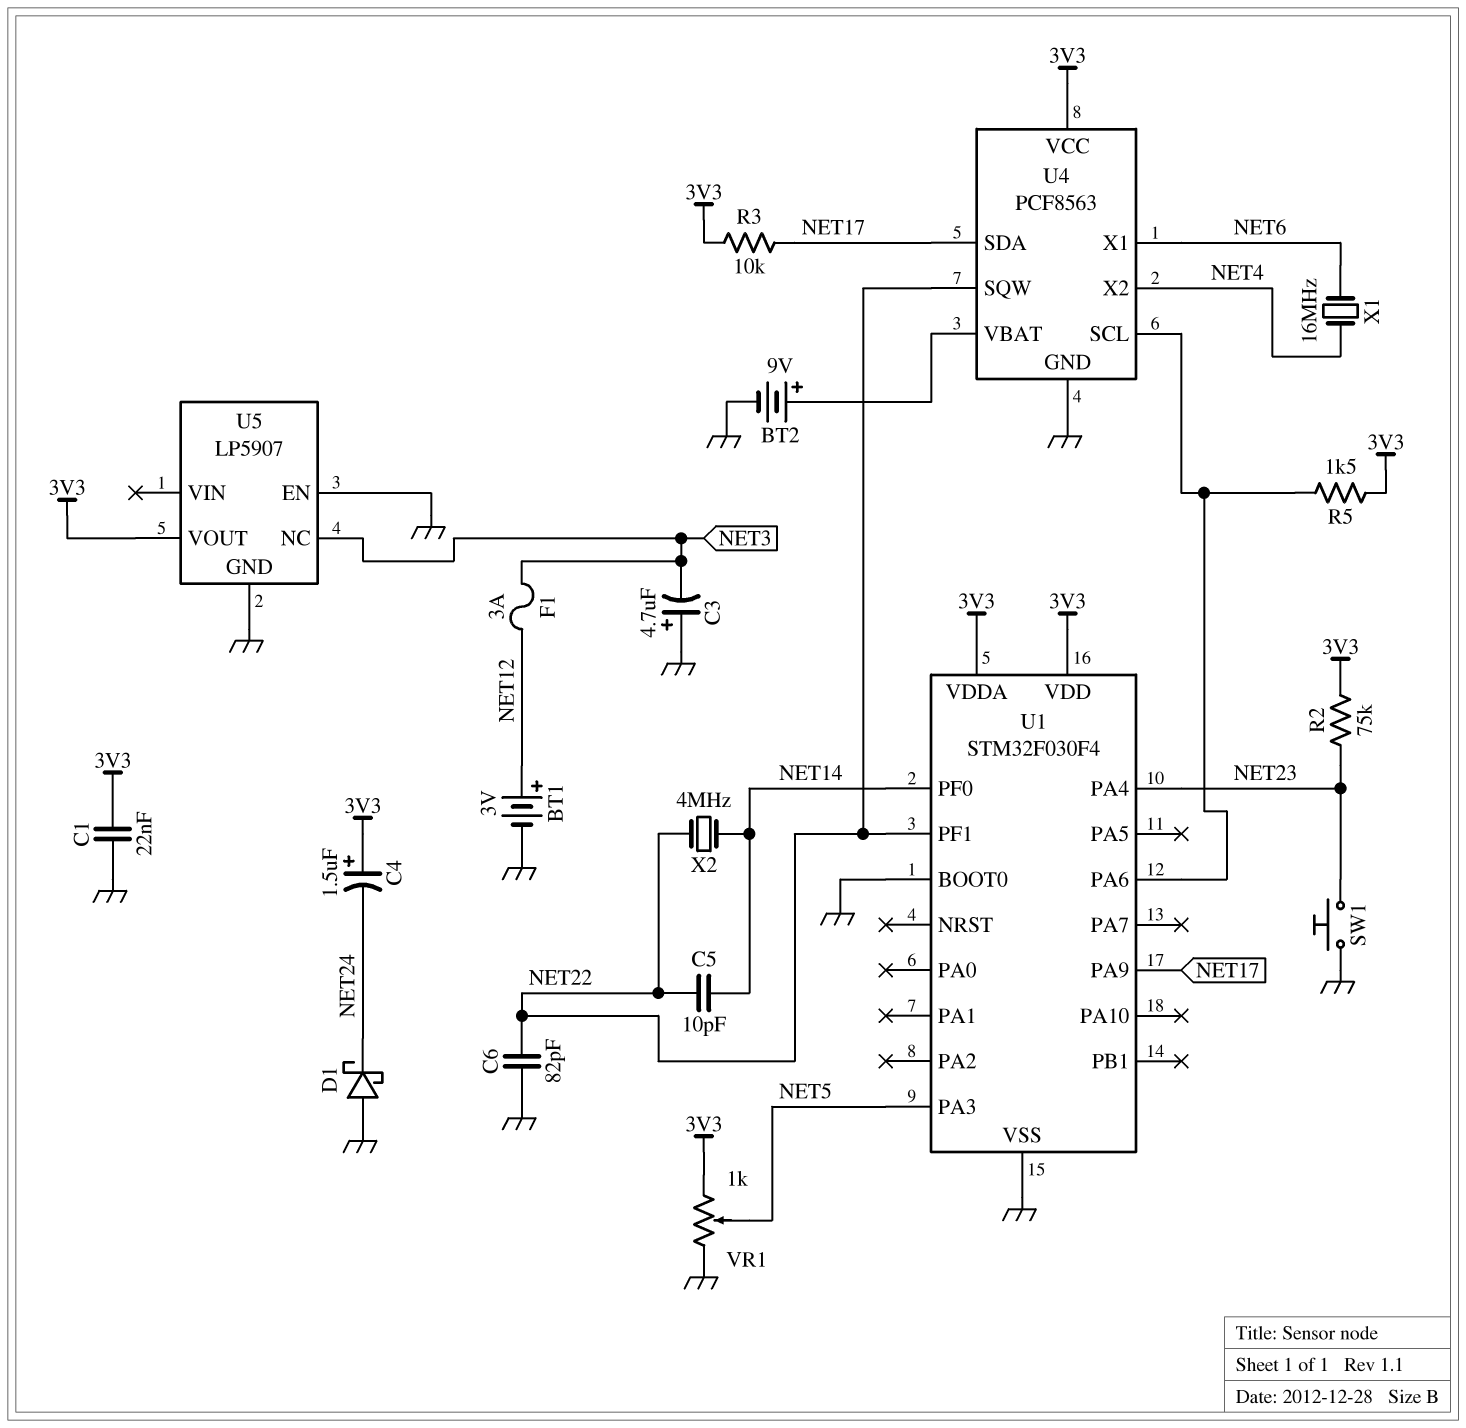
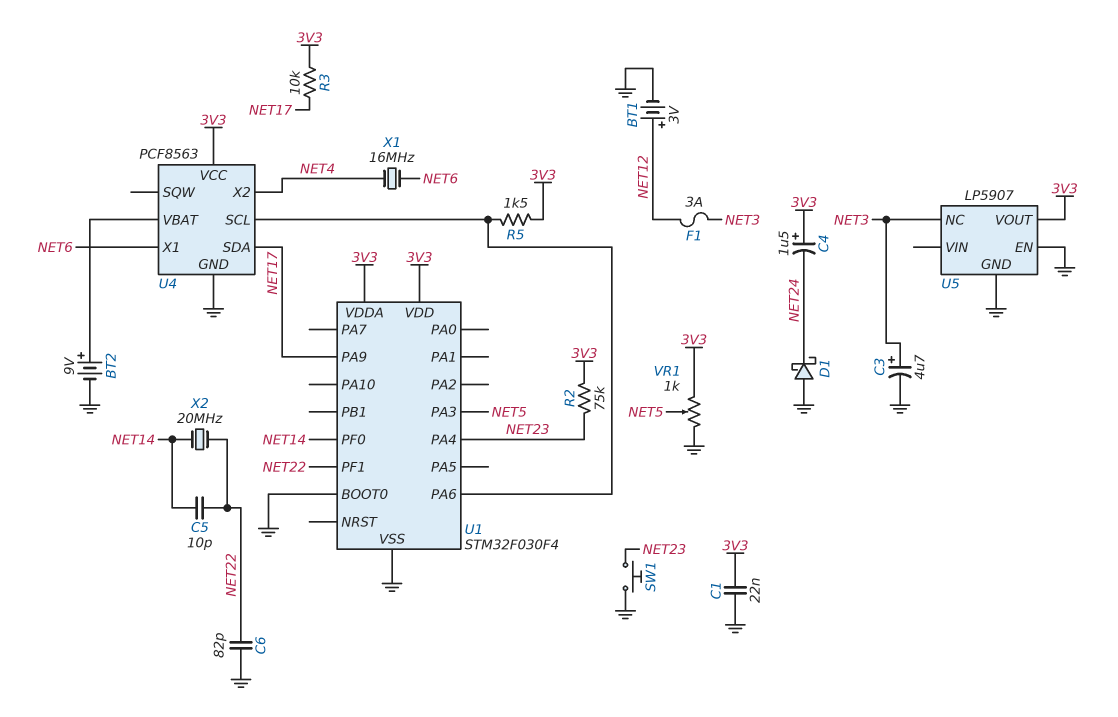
C3: 4.7uF (plus GND, minus NET3) -> 4.7uF (plus NET3, minus GND)
U4 pin SQW: NET22 -> none
X2: 4MHz (NET14, NET22) -> 20MHz (NET14, NET22)

